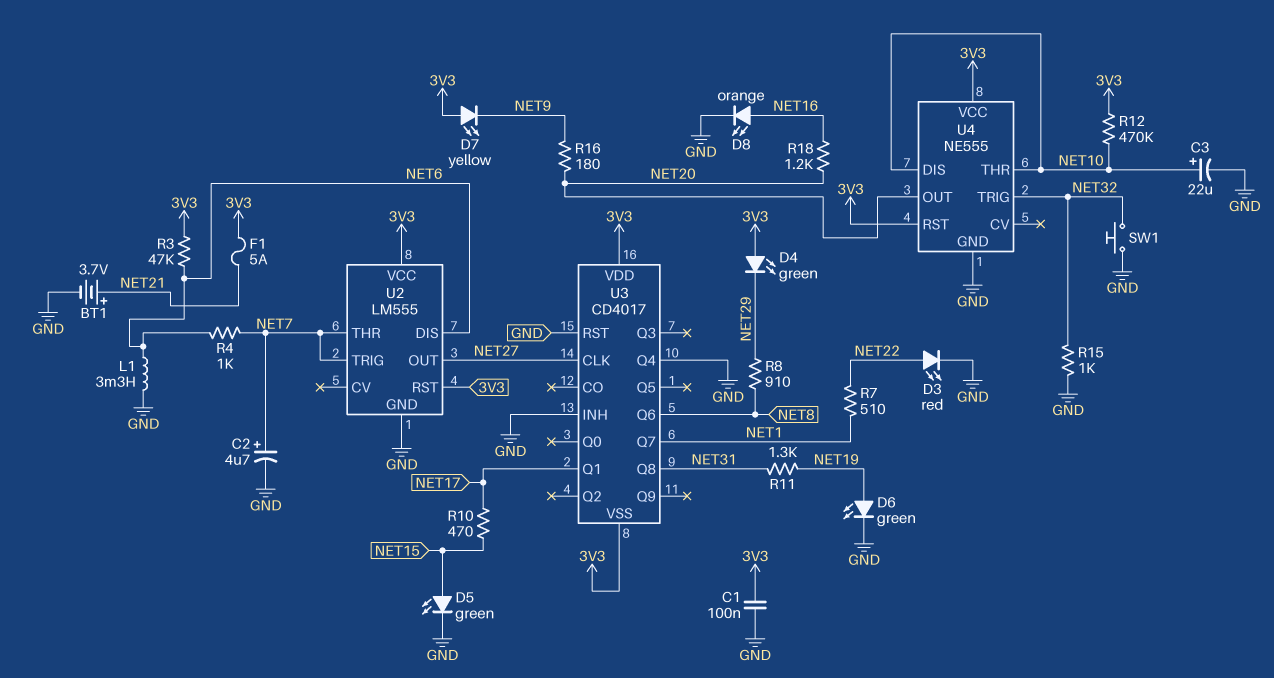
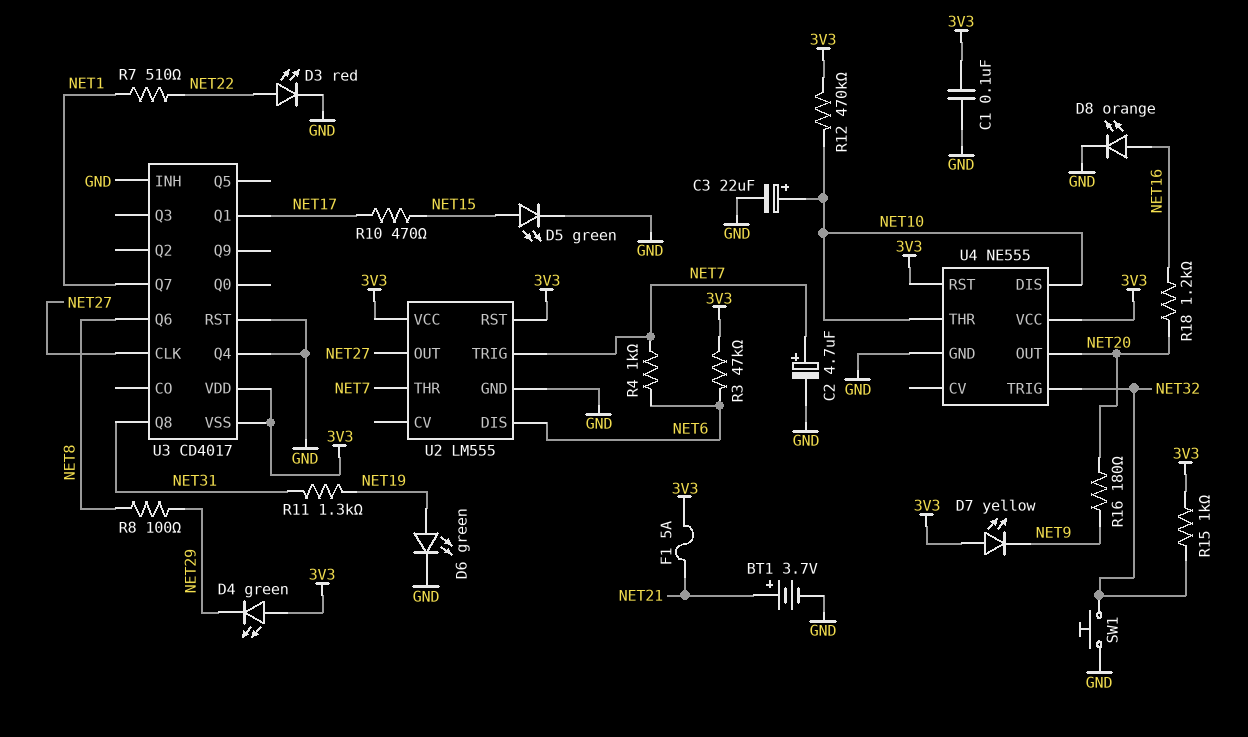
L1: 3.3mH (GND, NET6) -> none
R8: 910 (NET8, NET29) -> 100 (NET8, NET29)
R15: 1k (GND, NET32) -> 1k (3V3, NET32)

